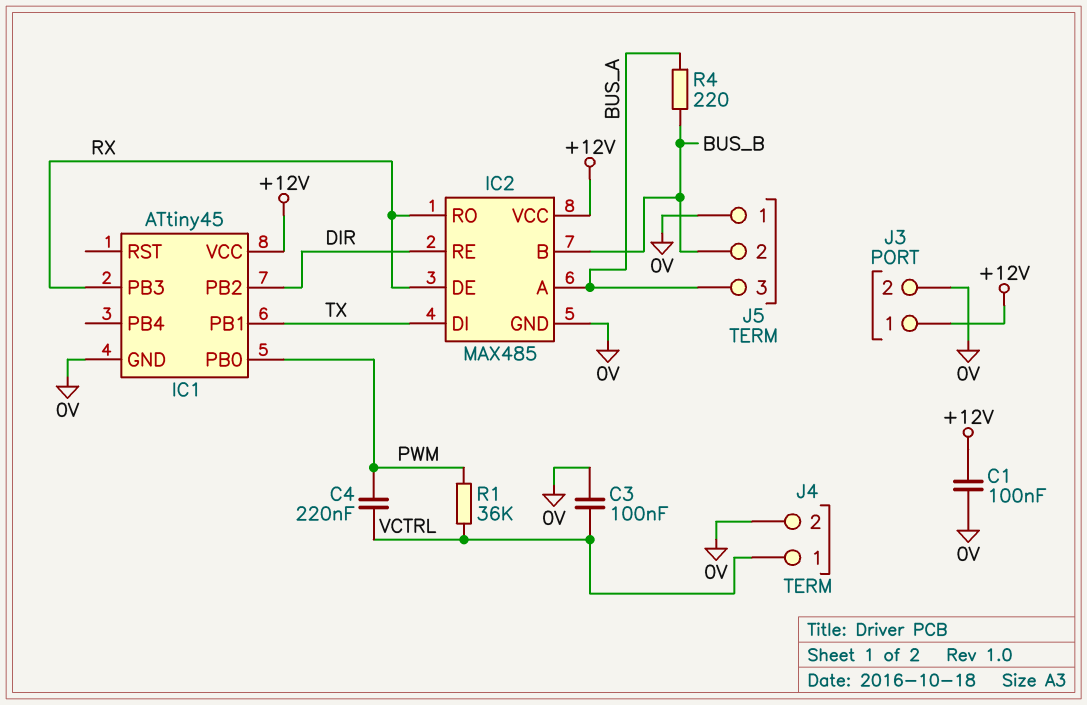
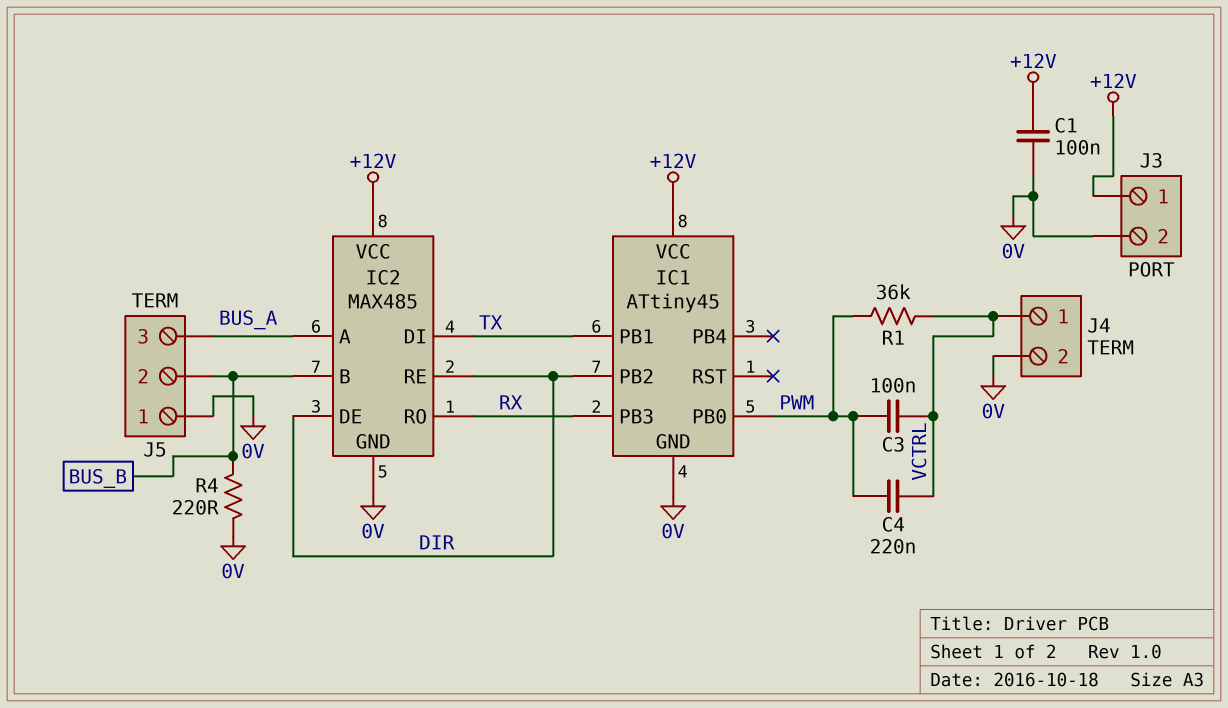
C3: 100nF (0V, VCTRL) -> 100nF (PWM, VCTRL)
IC2 pin DE: RX -> DIR
R4: 220 (BUS_A, BUS_B) -> 220 (0V, BUS_B)

